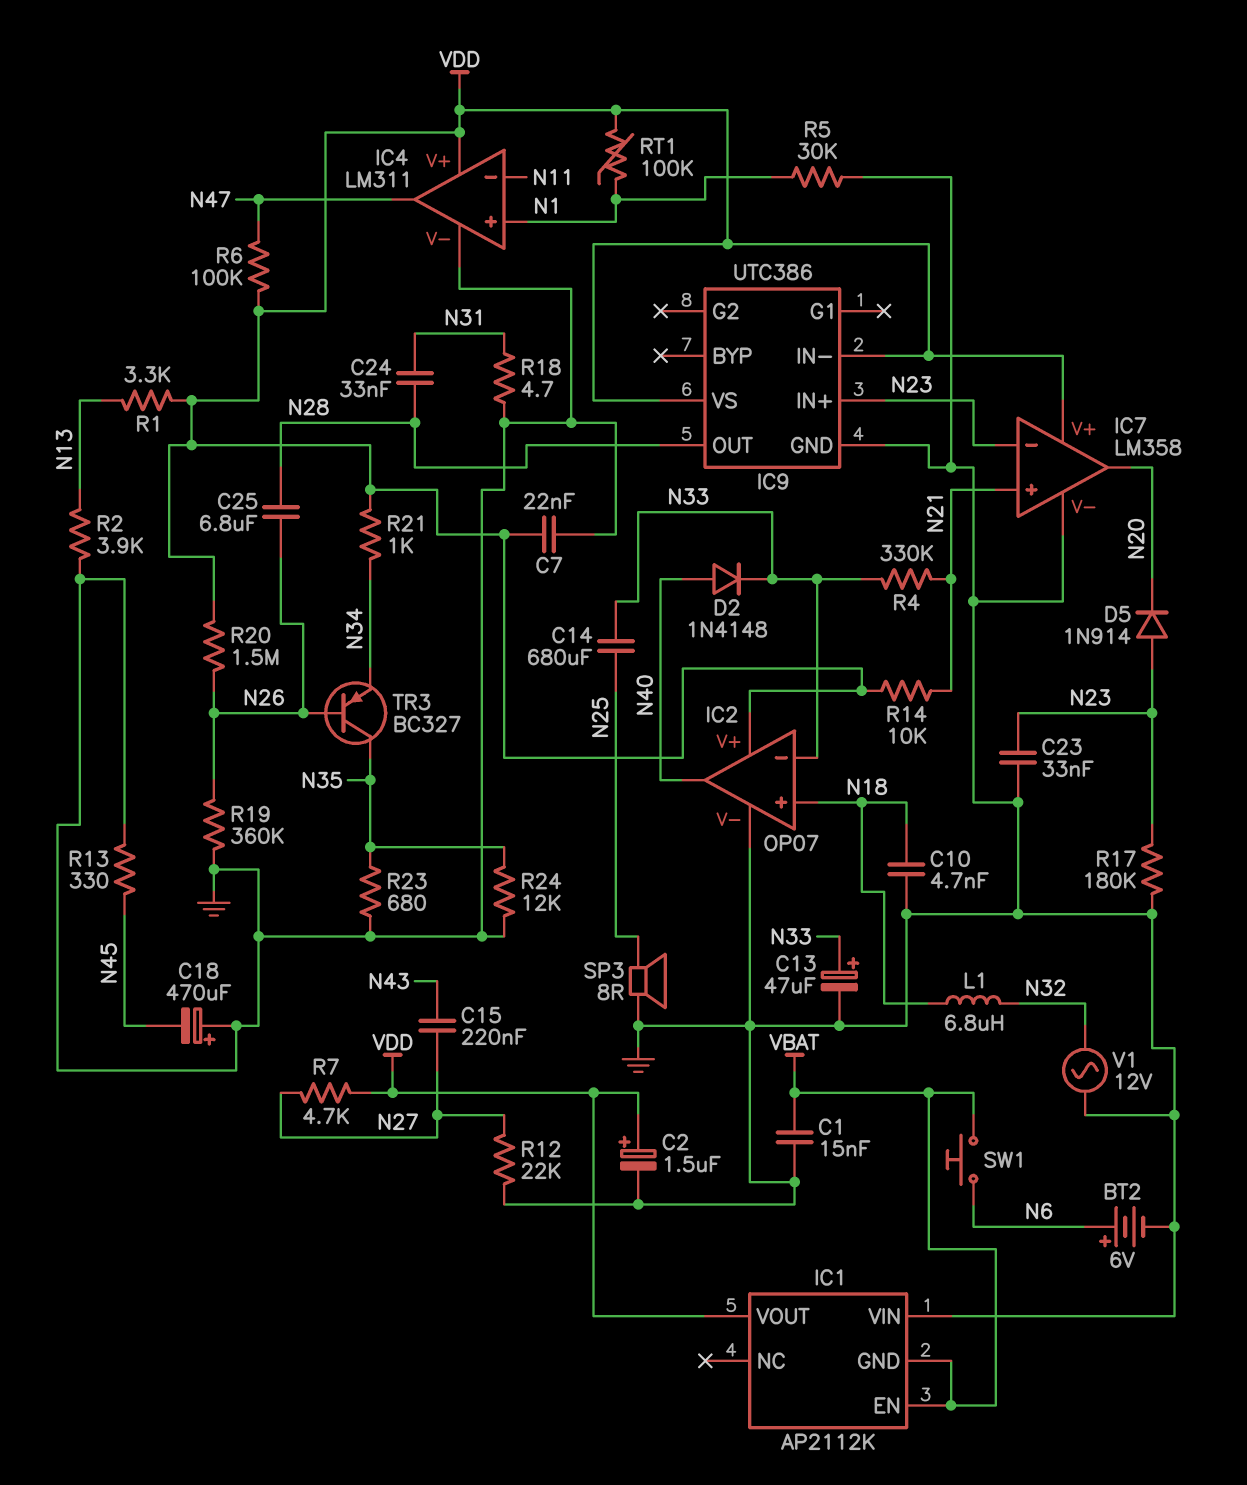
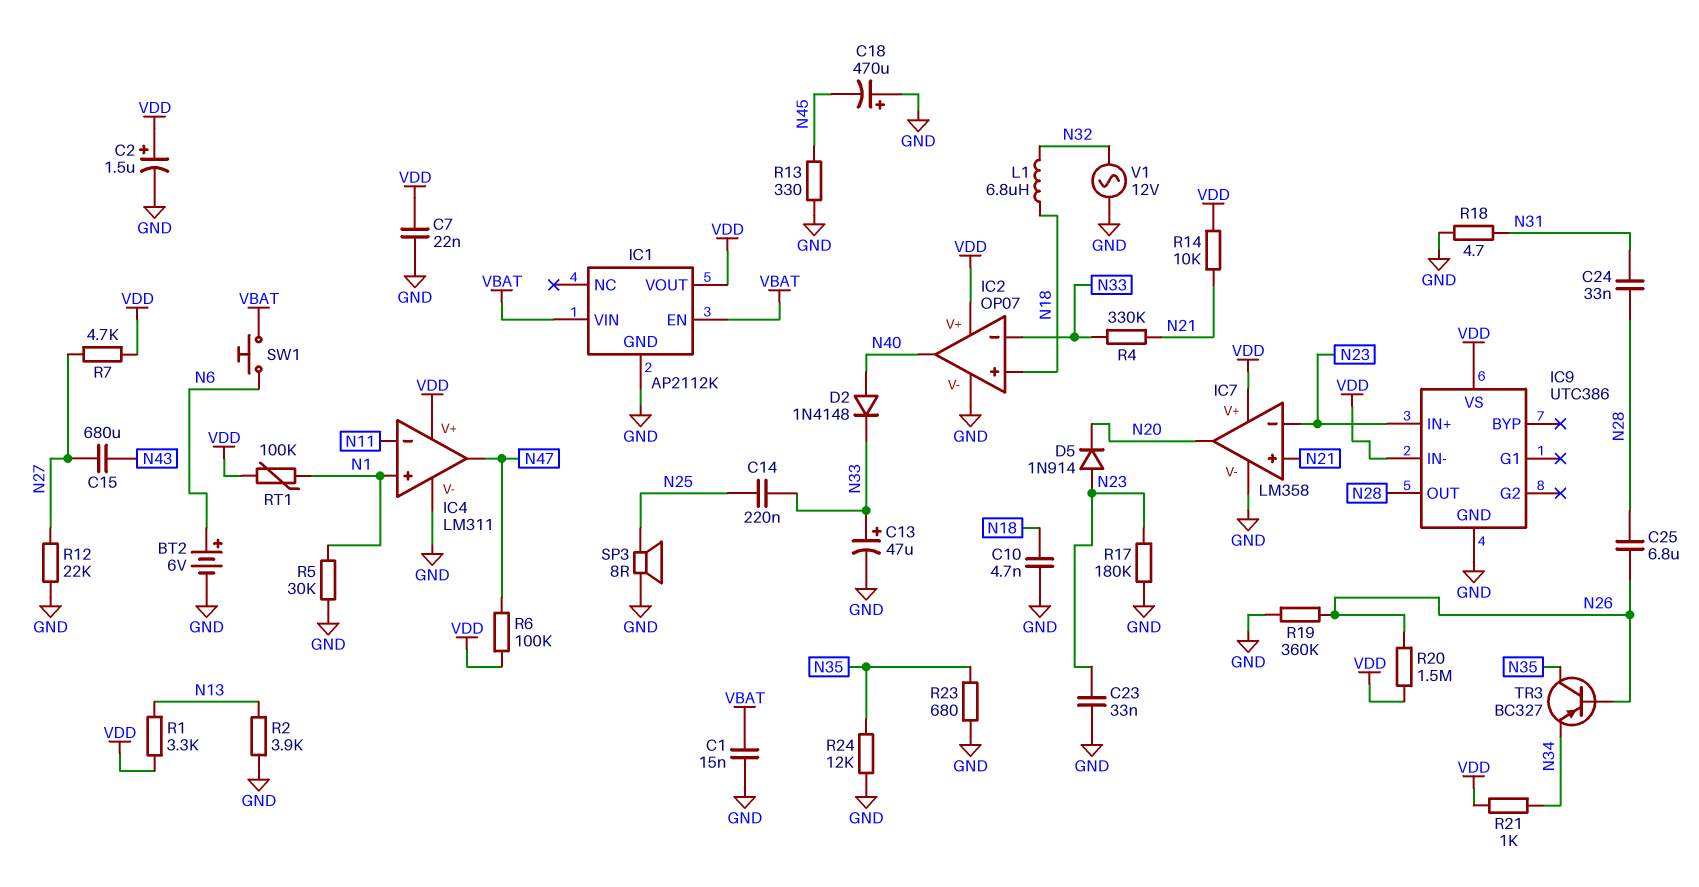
C14: 680uF (N25, N33) -> 220nF (N25, N33)
C15: 220nF (N27, N43) -> 680uF (N27, N43)
IC1 pin GND: VBAT -> GND
IC1 pin VIN: GND -> VBAT

